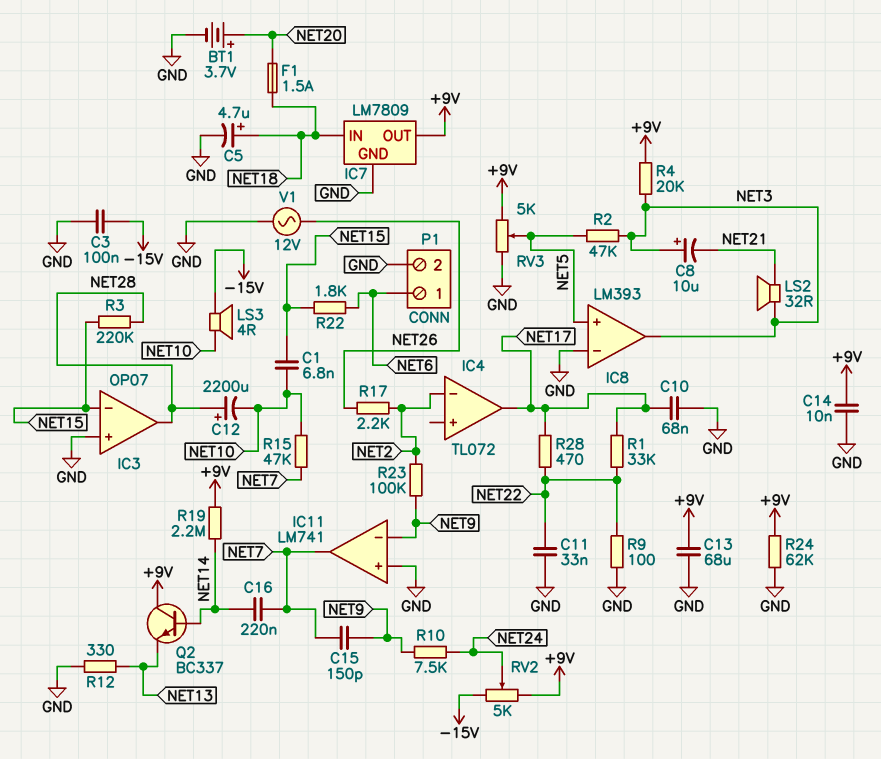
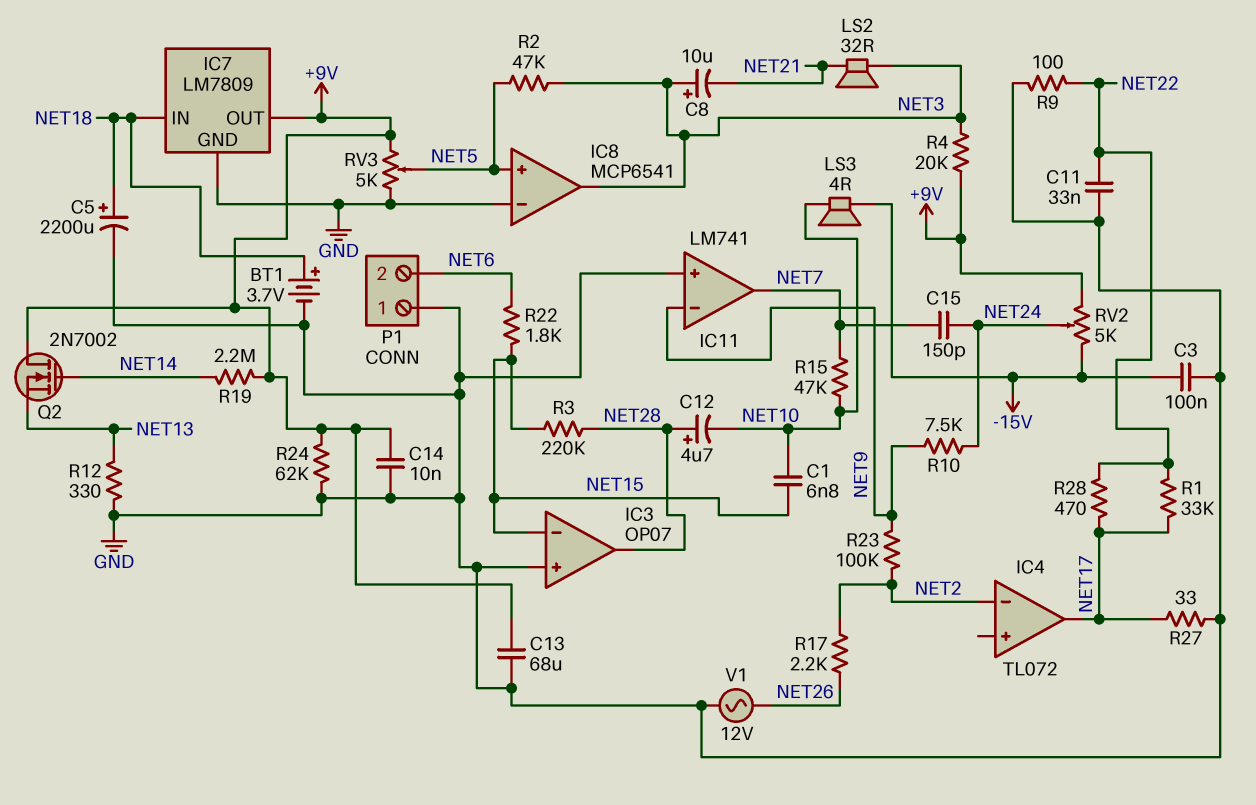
BT1: 3.7V (plus NET20, minus GND) -> 3.7V (plus NET18, minus GND)
C5: 4.7uF (plus NET18, minus GND) -> 2200uF (plus NET18, minus GND)
C10: 68nF (GND, NET17) -> none
C12: 2200uF (plus NET28, minus NET10) -> 4.7uF (plus NET28, minus NET10)
C15: 150pF (NET7, NET9) -> 150pF (NET7, NET24)
C16: 220nF (NET7, NET14) -> none
F1: 1.5A (NET18, NET20) -> none
IC8: LM393 -> MCP6541
P1 pin 1: NET6 -> GND
P1 pin 2: GND -> NET6
Q2: NPN BC337 (B NET14, C +9V, E NET13) -> NMOS 2N7002 (G NET14, D +9V, S NET13)
R27: none -> 33 (GND, NET17)

